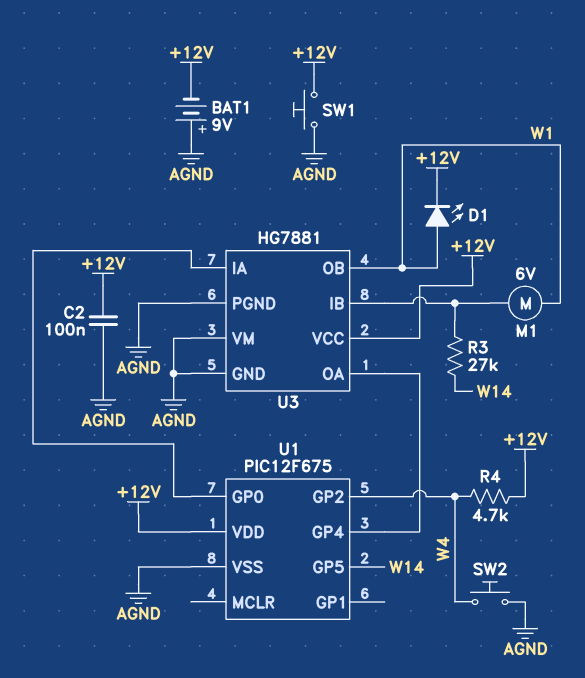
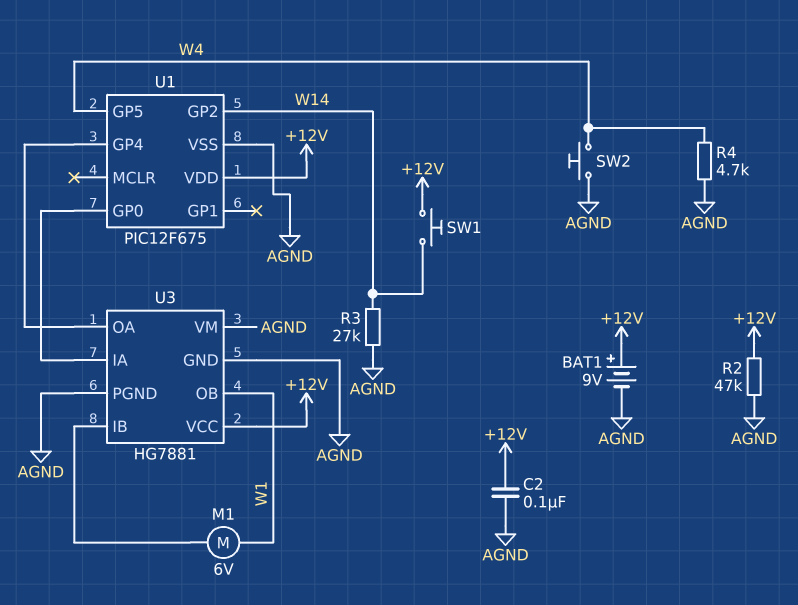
BAT1: 9V (plus AGND, minus +12V) -> 9V (plus +12V, minus AGND)
D1: LED (A W1, K +12V) -> none
R2: none -> 47k (+12V, AGND)
R3: 27k (U3/IB, W14) -> 27k (AGND, W14)
R4: 4.7k (+12V, W4) -> 4.7k (AGND, W4)
SW1: button (+12V, AGND) -> button (+12V, W14)
U1 pin GP2: W4 -> W14
U1 pin GP5: W14 -> W4

